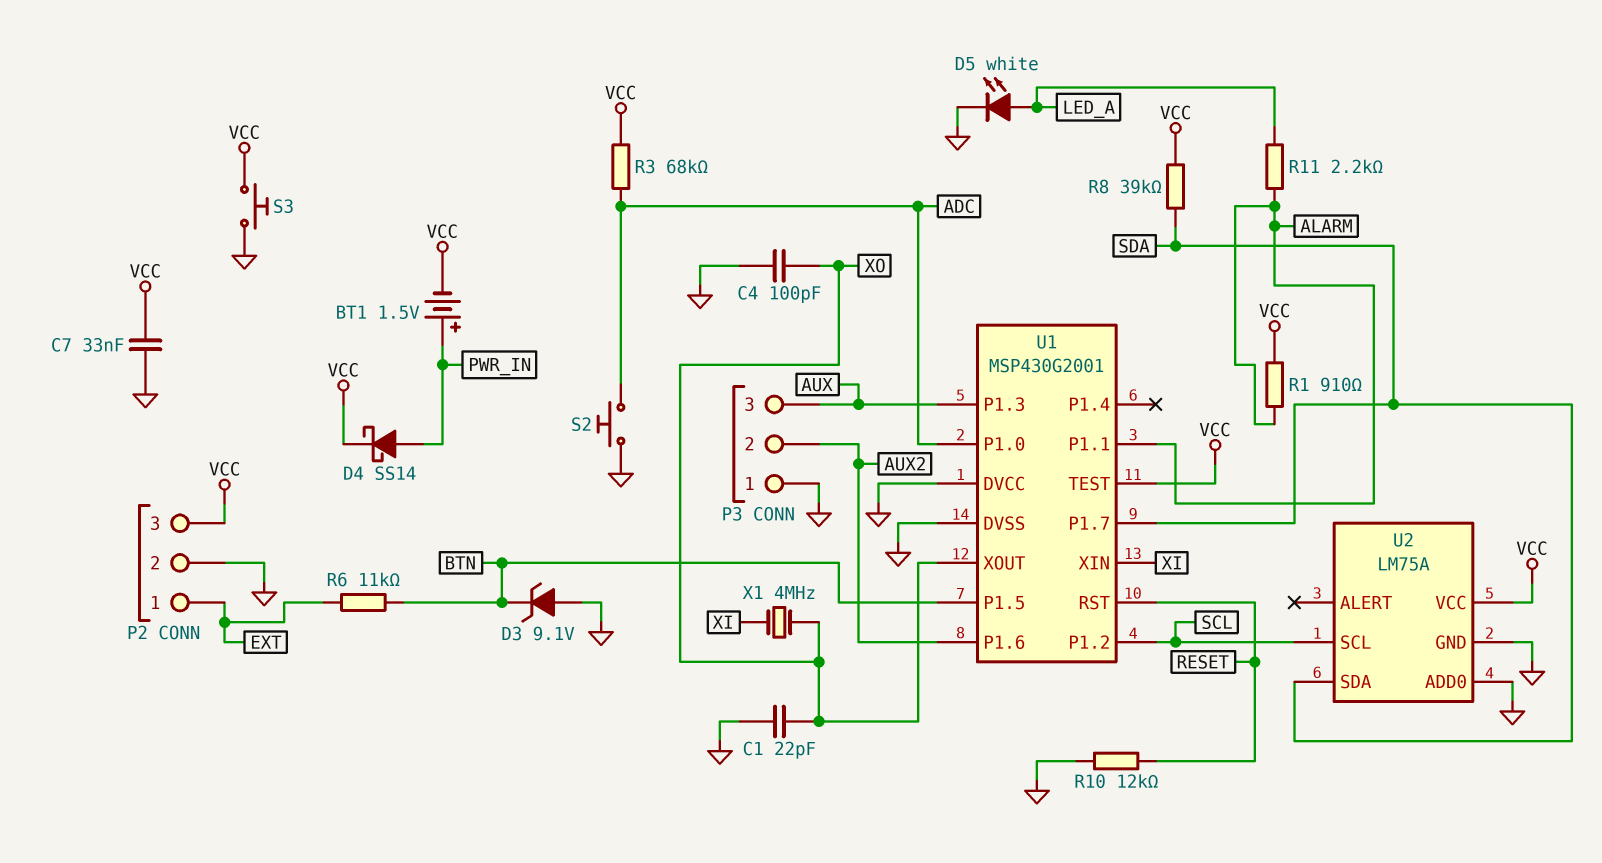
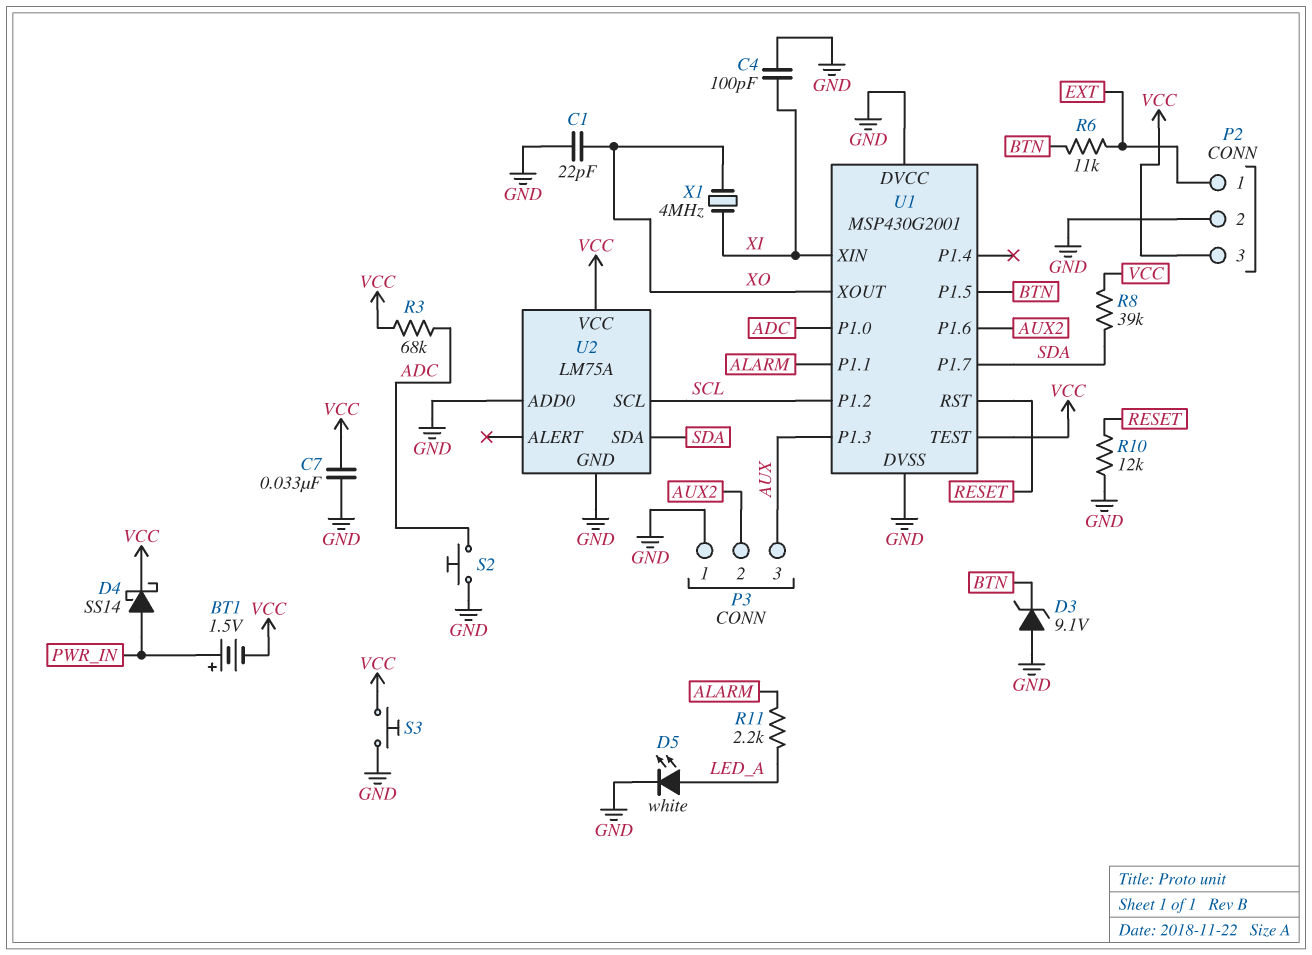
C4: 100pF (GND, XO) -> 100pF (GND, XI)
R1: 910 (ALARM, VCC) -> none

